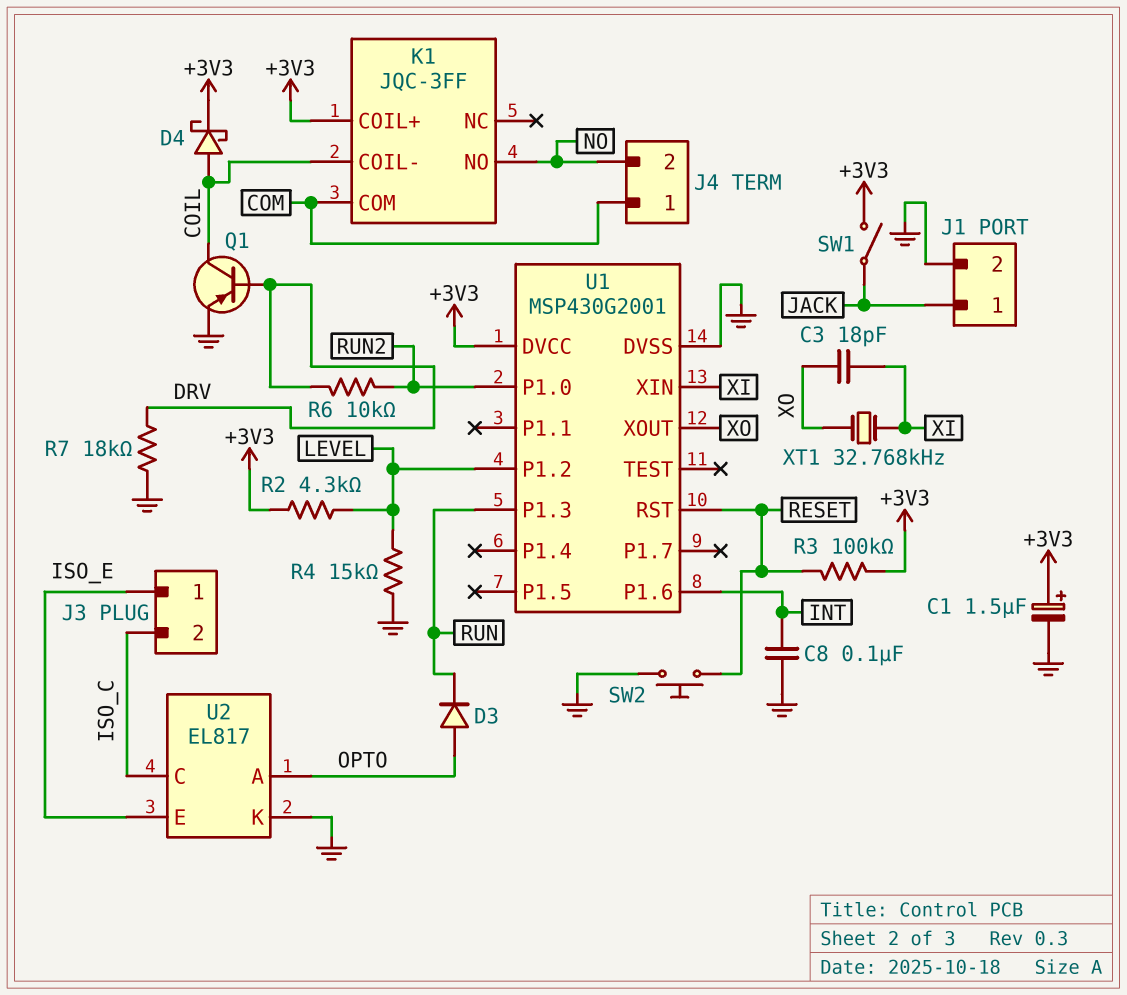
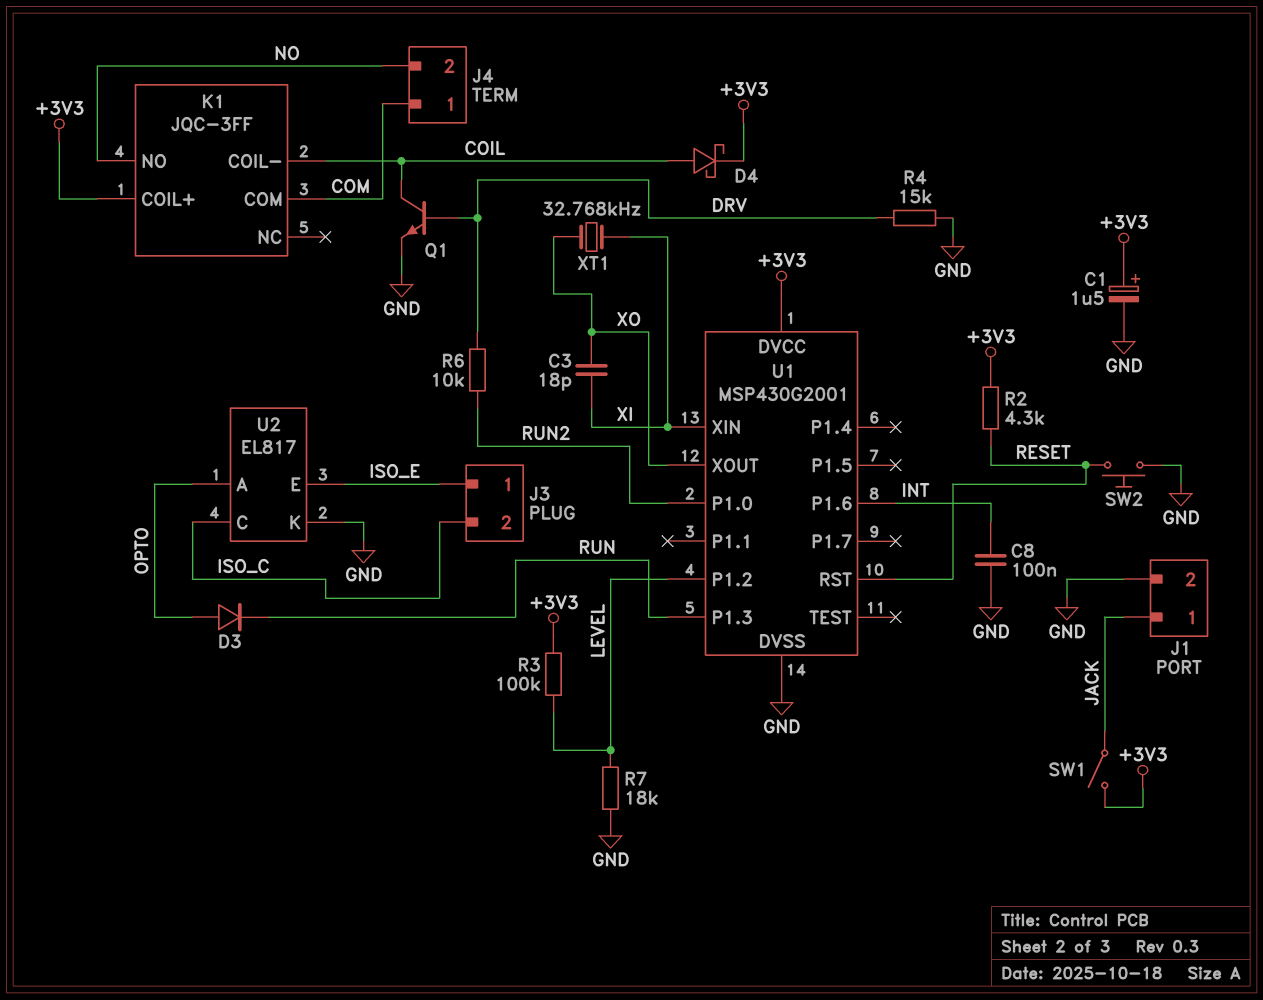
Q1: PNP (B DRV, C COIL, E GND) -> NPN (B DRV, C COIL, E GND)
R2: 4.3k (+3V3, LEVEL) -> 4.3k (+3V3, RESET)
R3: 100k (+3V3, RESET) -> 100k (+3V3, LEVEL)
R4: 15k (GND, LEVEL) -> 15k (DRV, GND)
R7: 18k (DRV, GND) -> 18k (GND, LEVEL)

